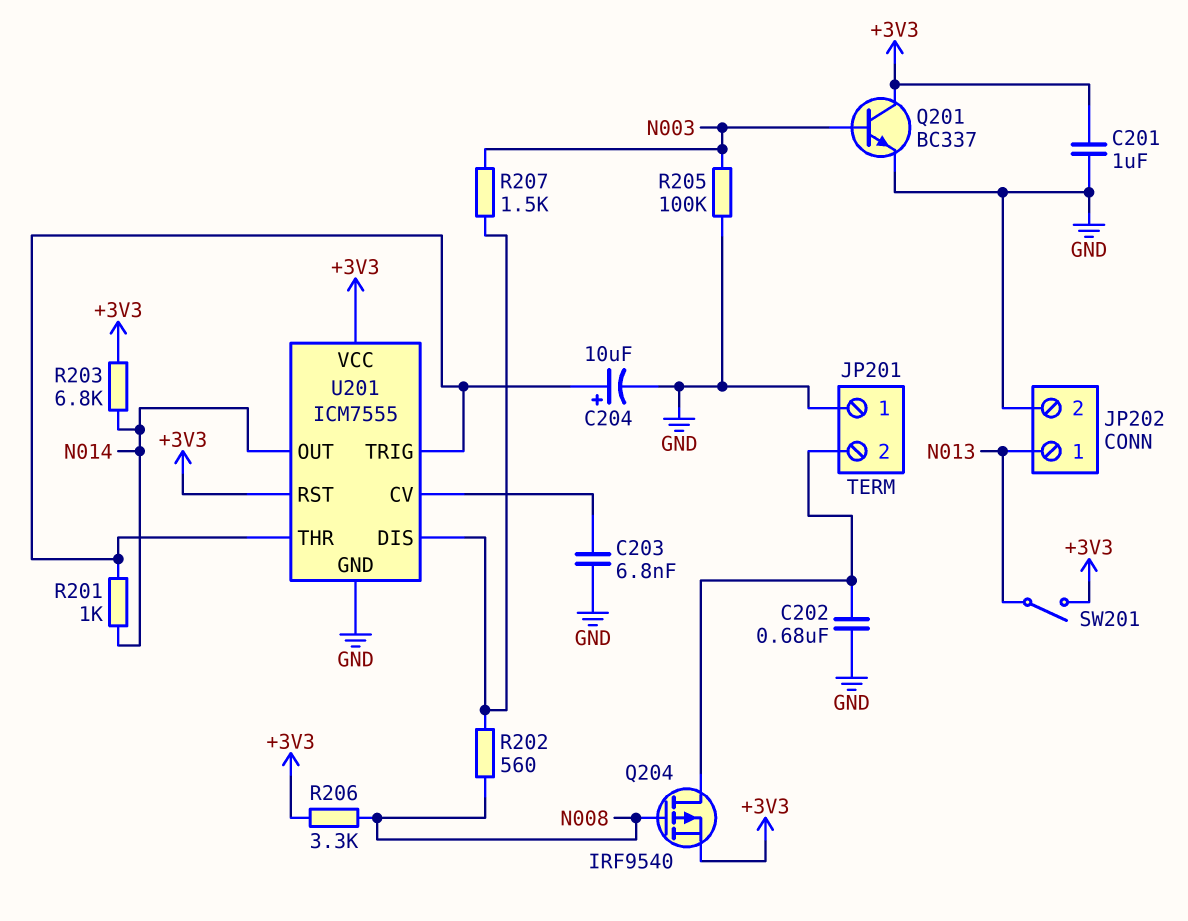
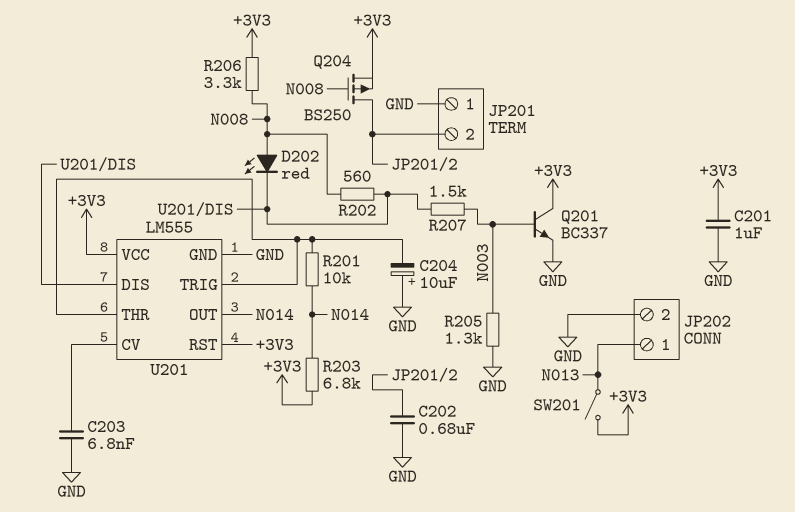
C204: 10uF (plus U201/THR, minus GND) -> 10uF (plus GND, minus U201/THR)
D202: none -> LED red (A N008, K U201/DIS)
Q204: PMOS IRF9540 (G N008, D JP201/2, S +3V3) -> PMOS BS250 (G N008, D JP201/2, S +3V3)
R201: 1k (N014, U201/THR) -> 10k (N014, U201/THR)
R205: 100k (GND, N003) -> 1.3k (GND, N003)
U201: ICM7555 -> LM555

